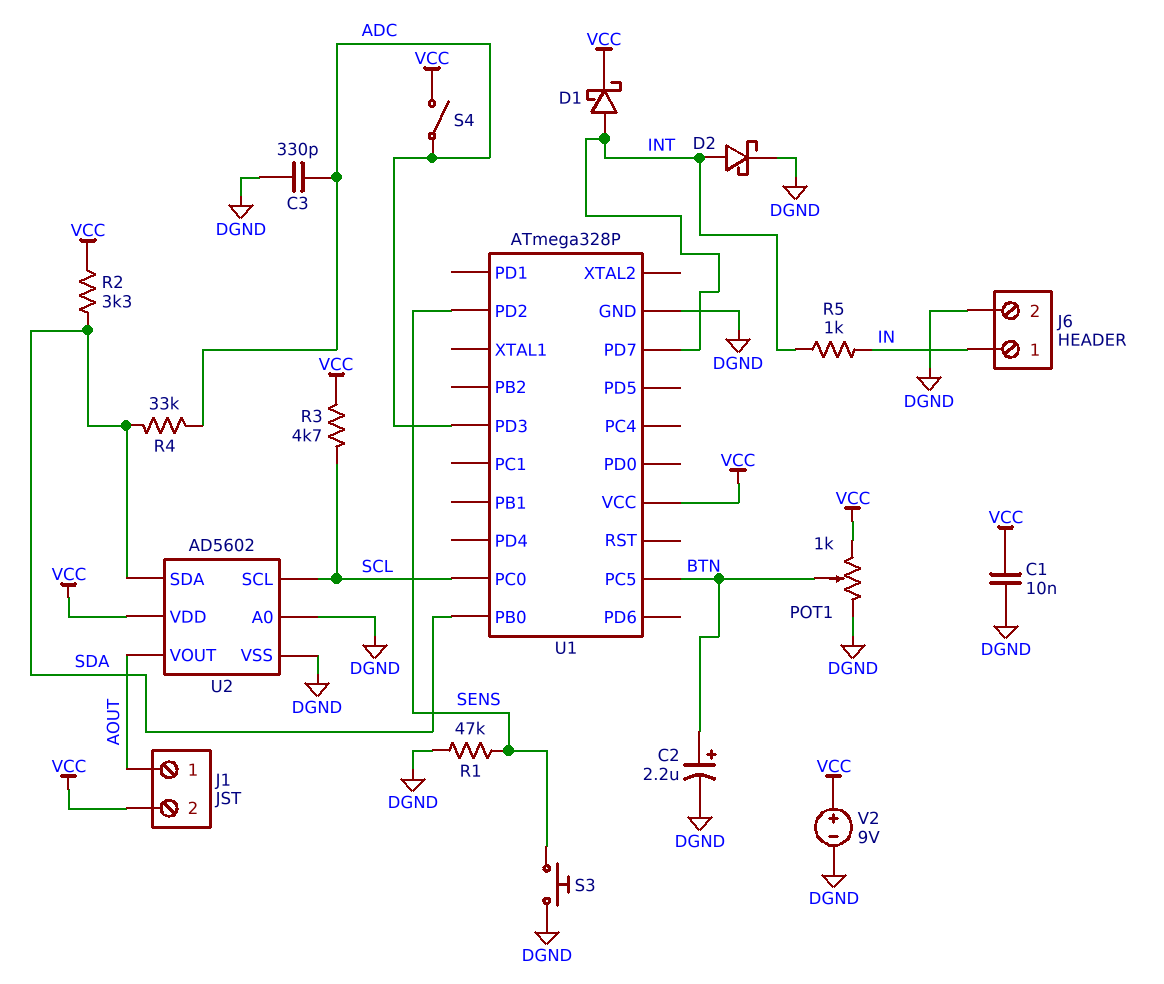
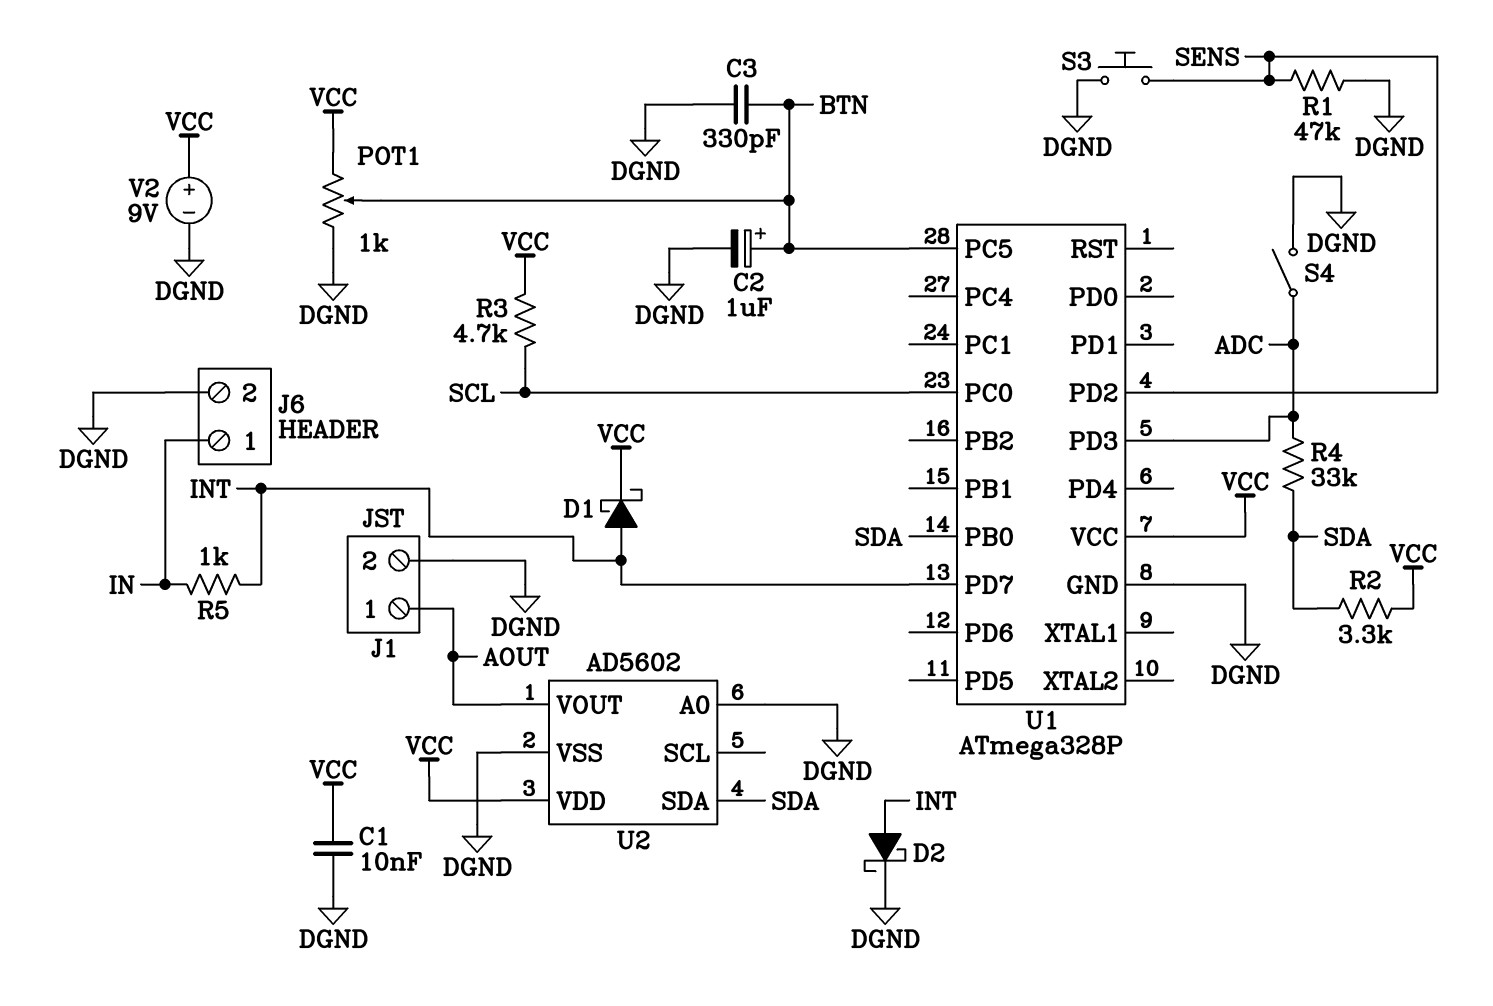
C2: 2.2uF (plus BTN, minus DGND) -> 1uF (plus BTN, minus DGND)
C3: 330pF (ADC, DGND) -> 330pF (BTN, DGND)
J1 pin 2: VCC -> DGND
S4: switch (ADC, VCC) -> switch (ADC, DGND)
U2 pin SCL: SCL -> none

